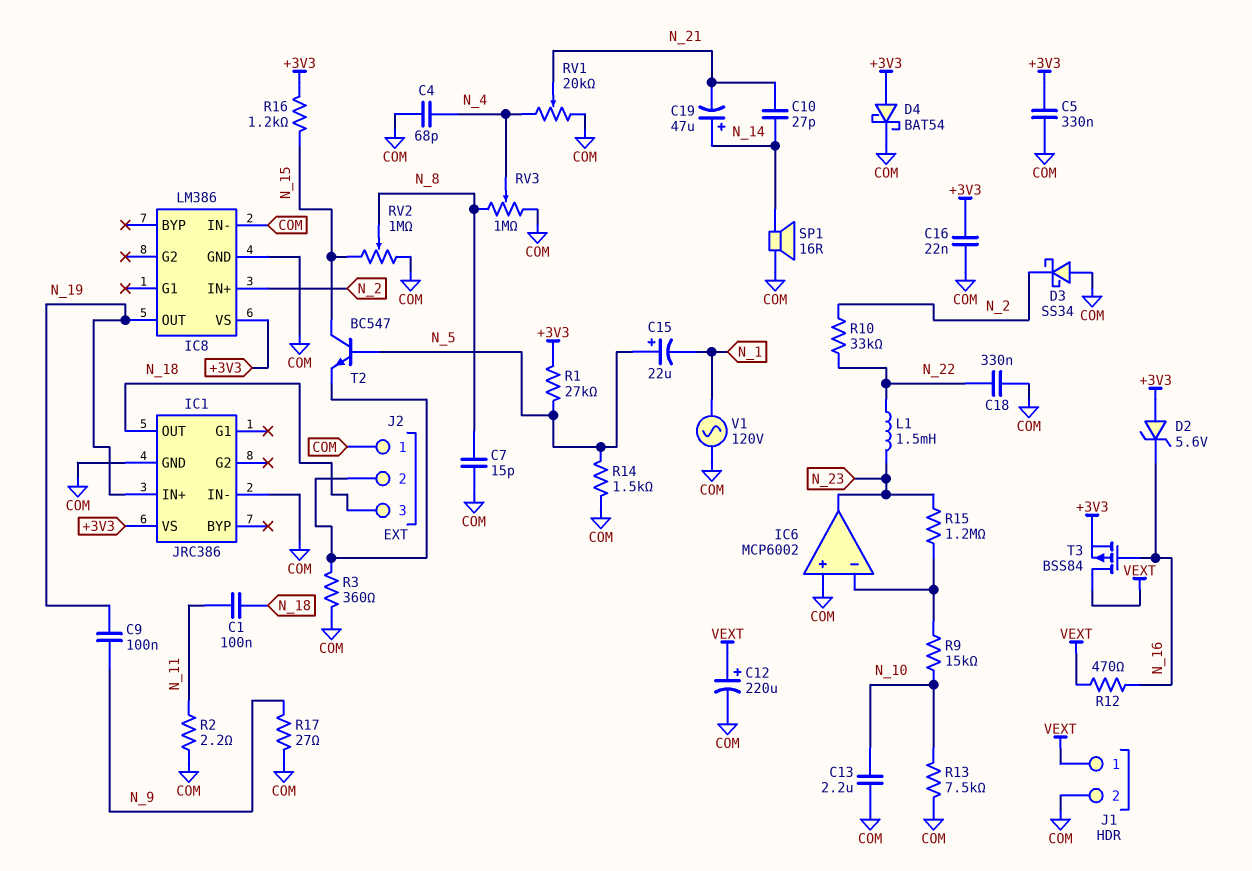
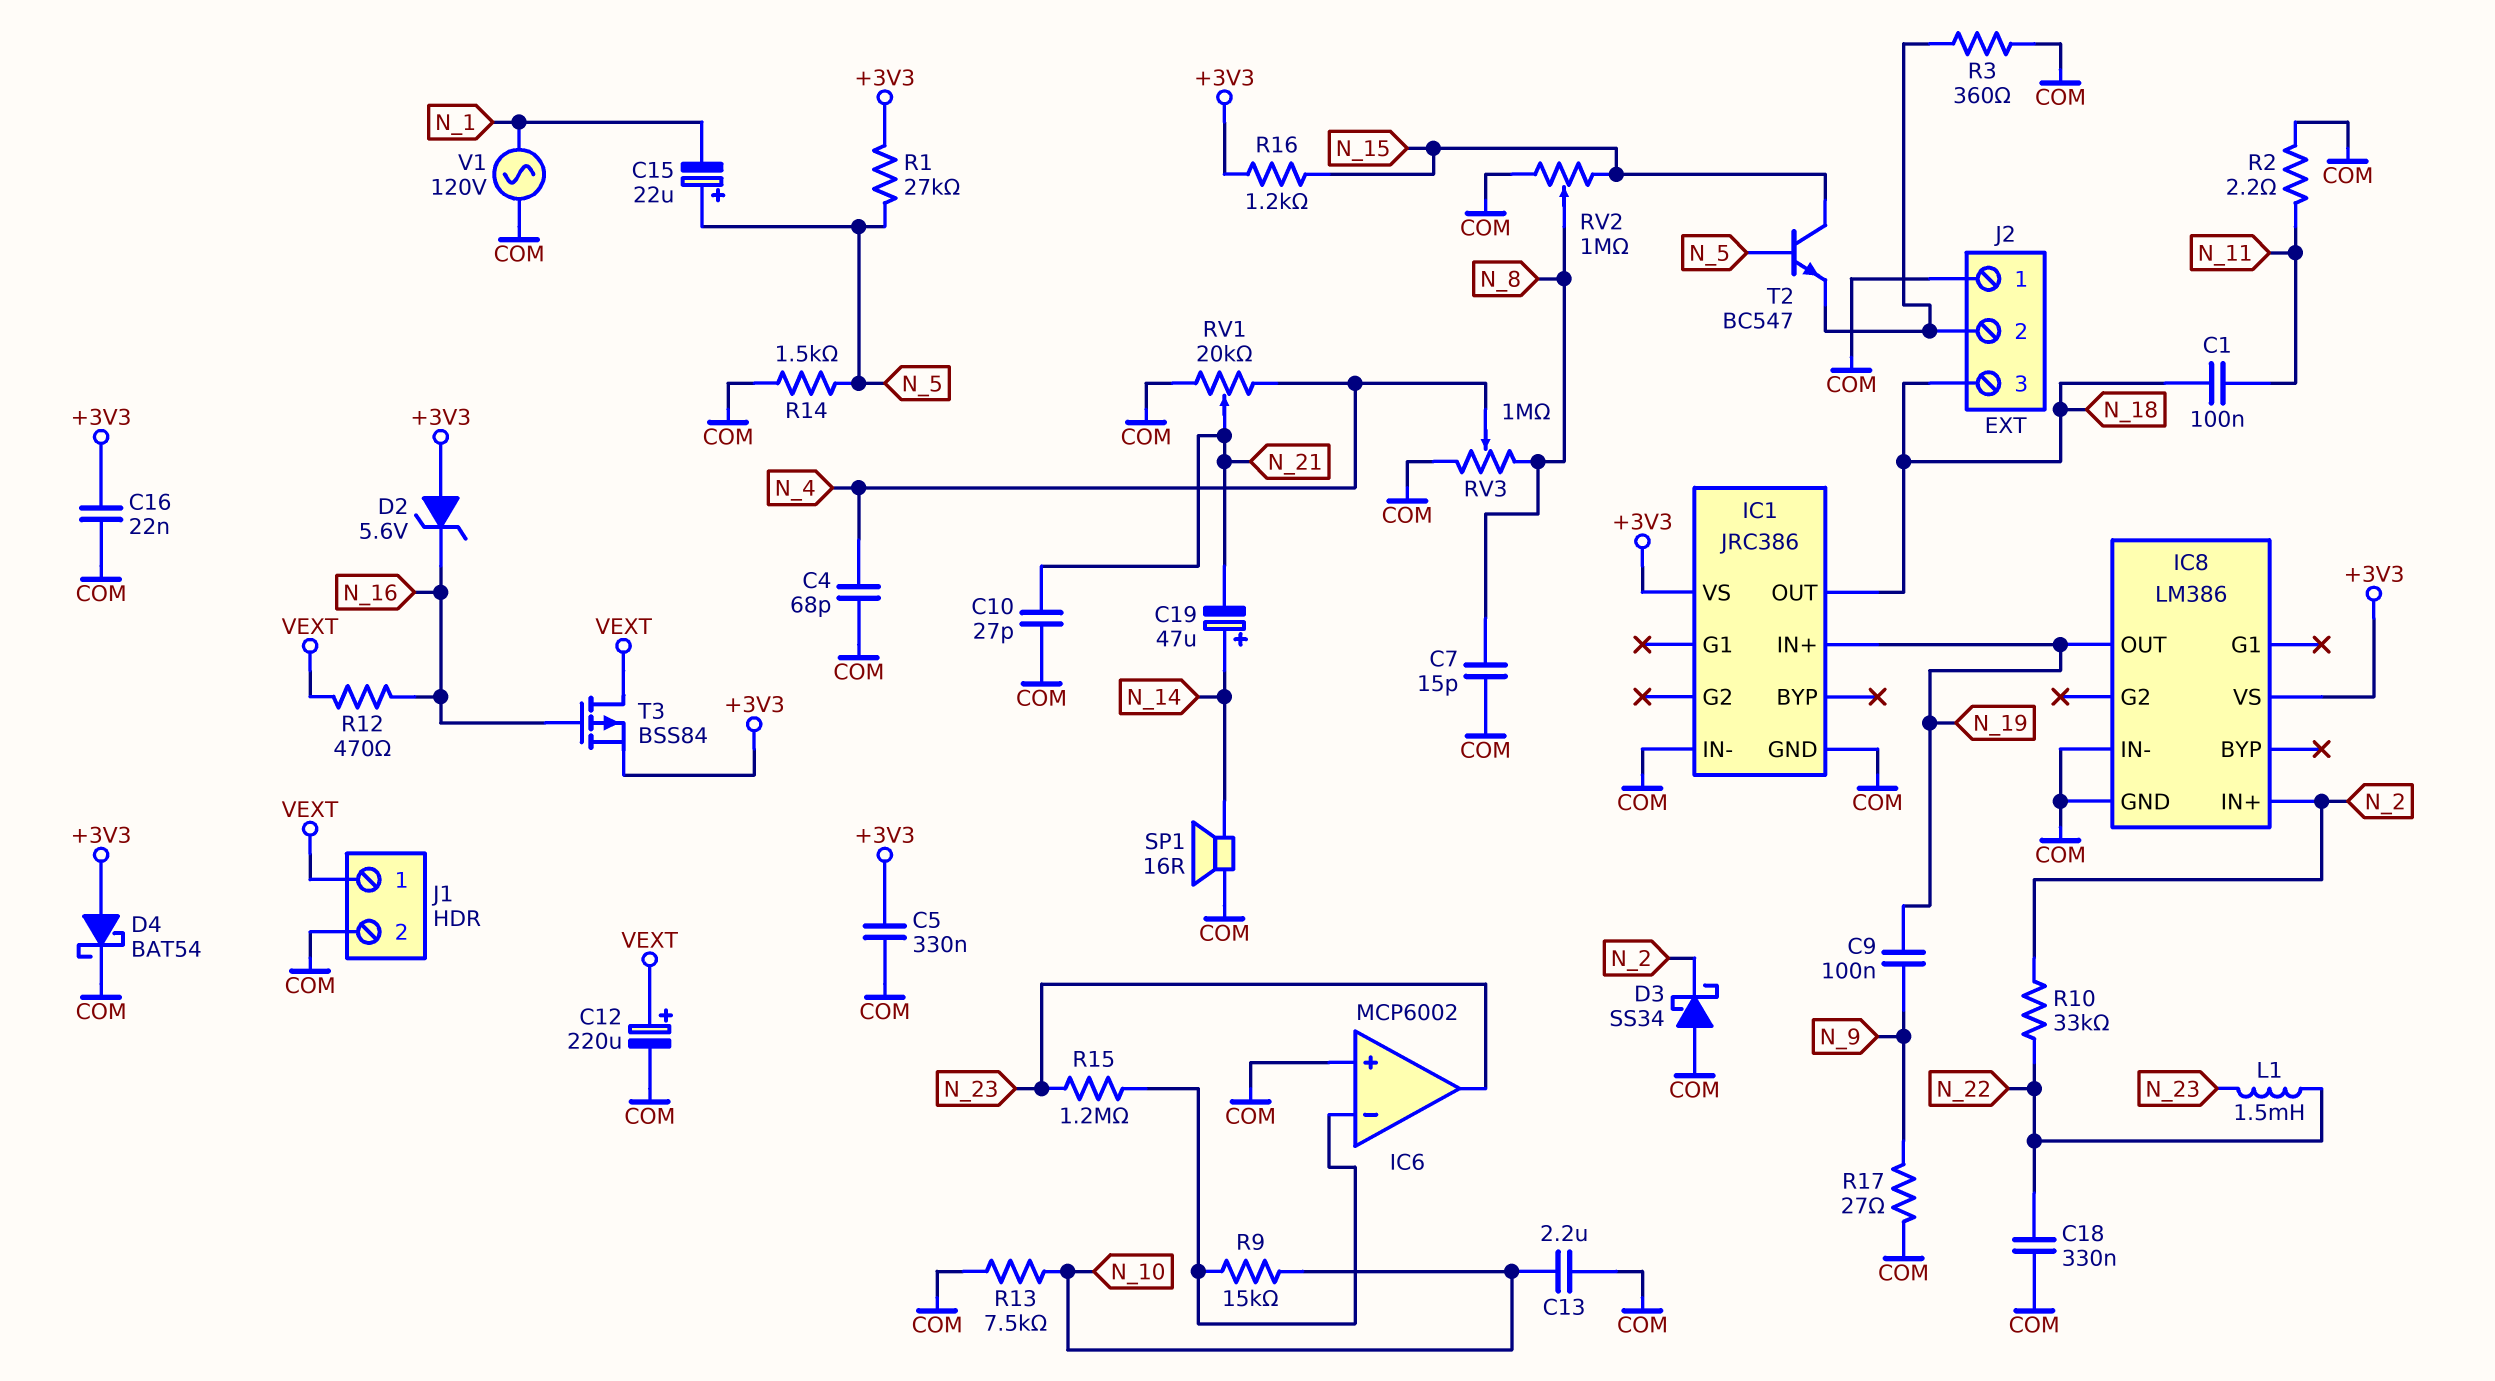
C10: 27pF (N_14, N_21) -> 27pF (COM, N_21)

